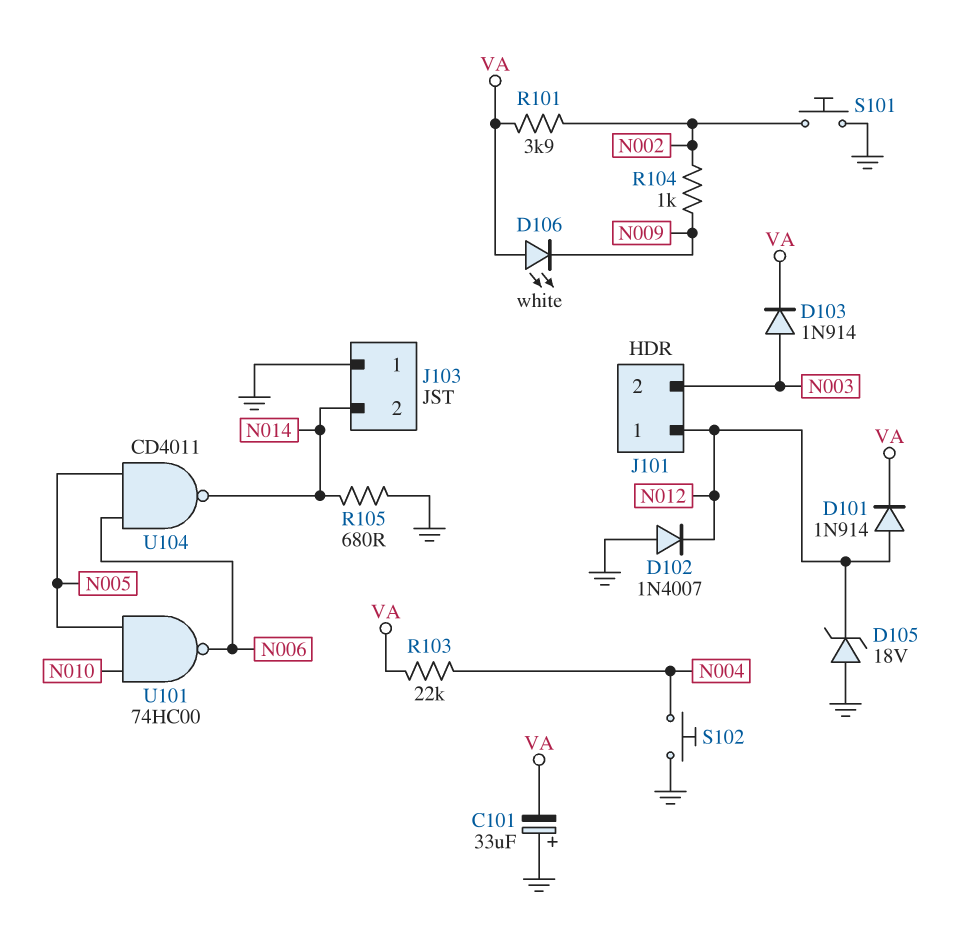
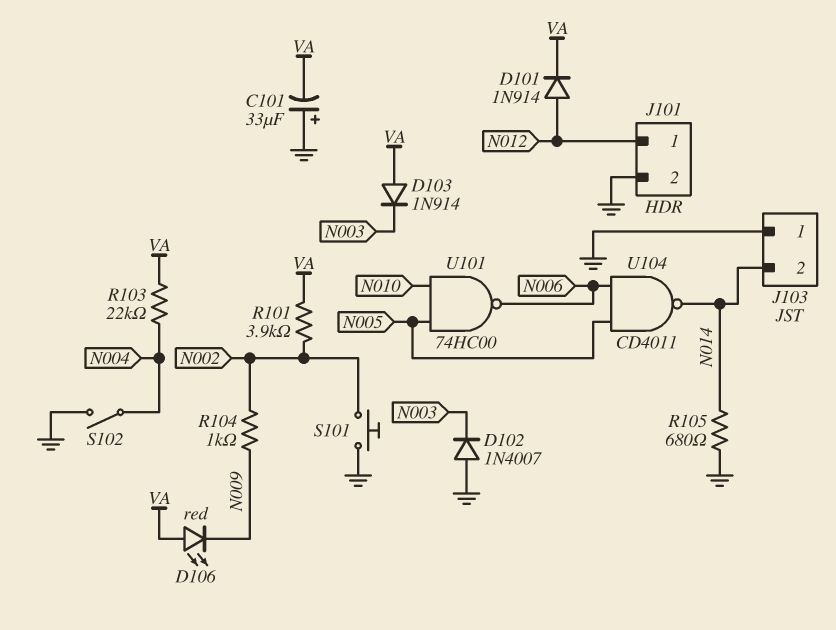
D102: diode 1N4007 (A GND, K N012) -> diode 1N4007 (A GND, K N003)
D103: diode 1N914 (A N003, K VA) -> diode 1N914 (A VA, K N003)
D105: zener 18V (A GND, K N012) -> none
D106: LED white (A VA, K N009) -> LED red (A VA, K N009)
J101 pin 2: N003 -> GND
S102: button (GND, N004) -> switch (GND, N004)

